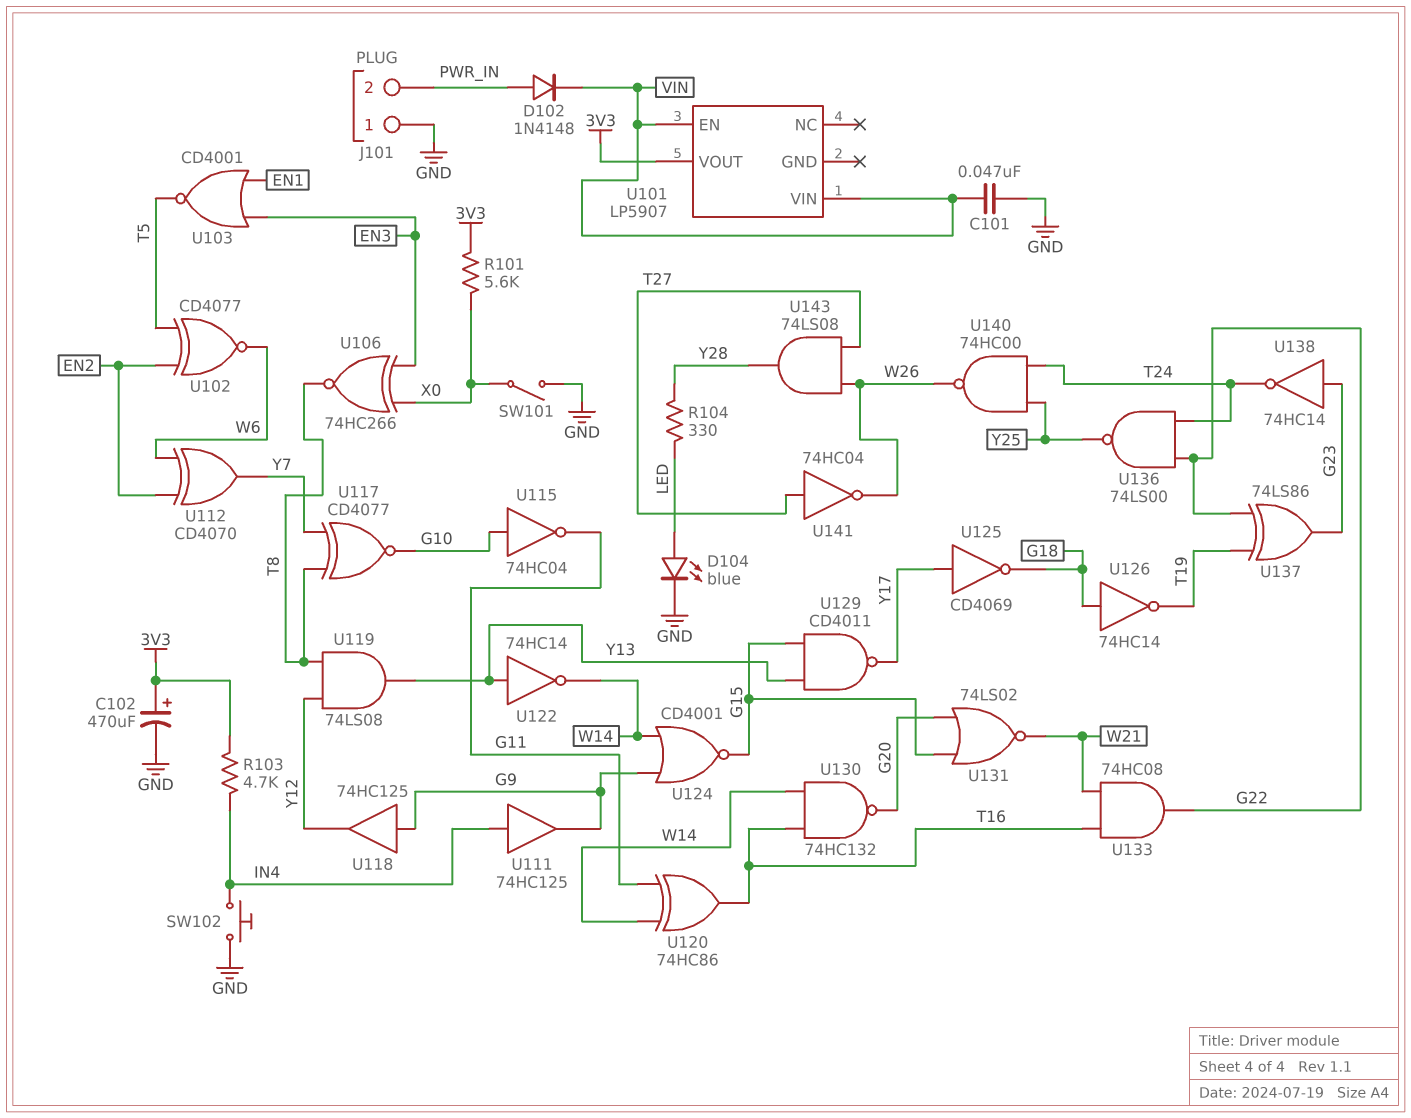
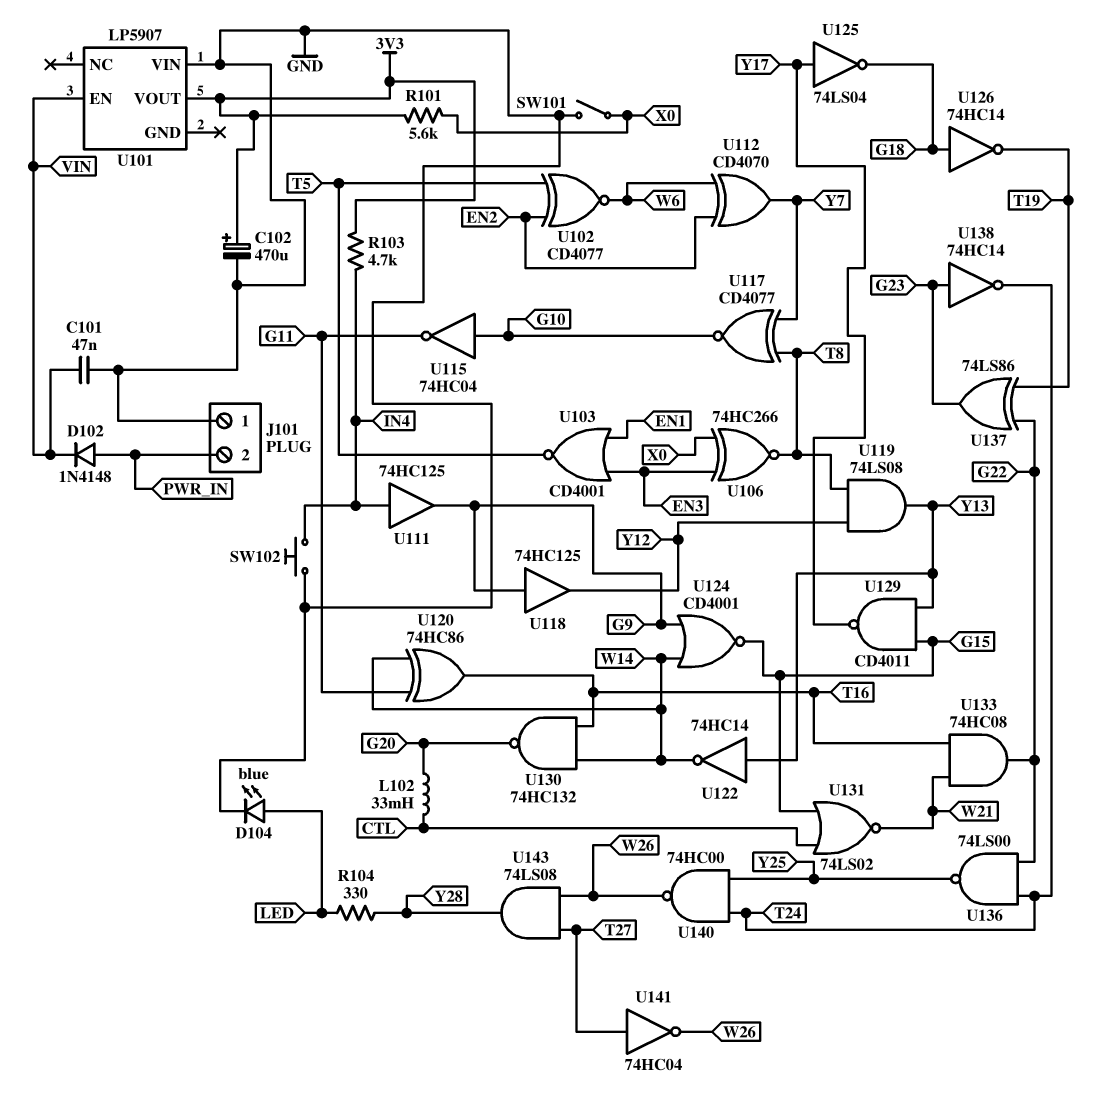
L102: none -> 33mH (CTL, G20)
U101 pin VIN: VIN -> GND
U125: NOT CD4069 (in Y17, out G18) -> NOT 74LS04 (in Y17, out G18)
U131: NOR 74LS02 (in G15, in G20, out W21) -> NOR 74LS02 (in CTL, in G15, out W21)

